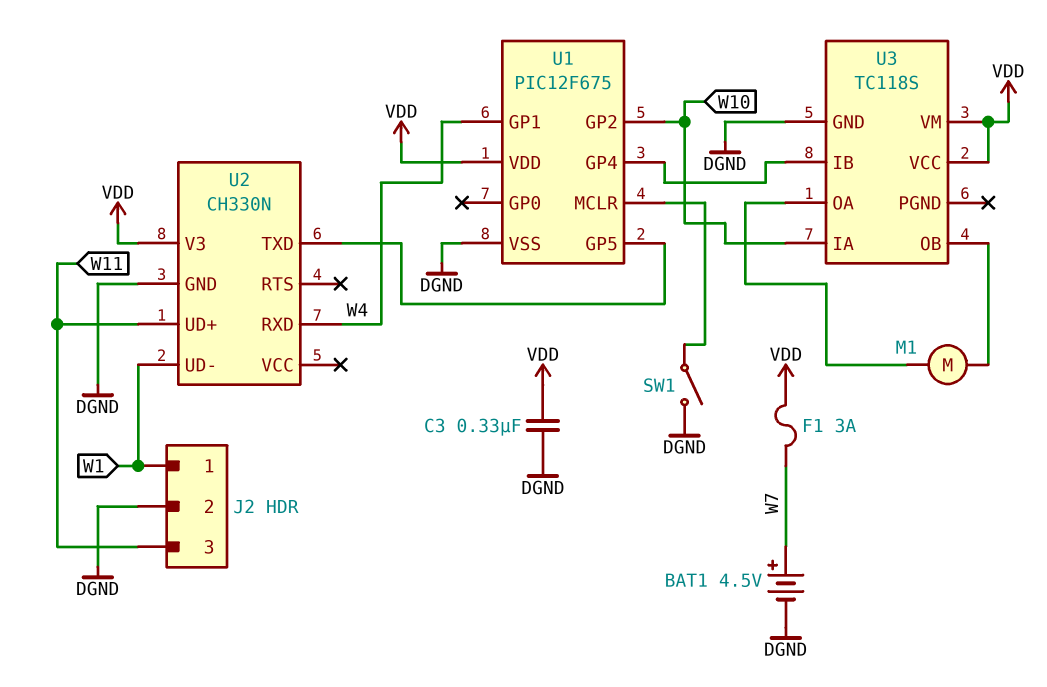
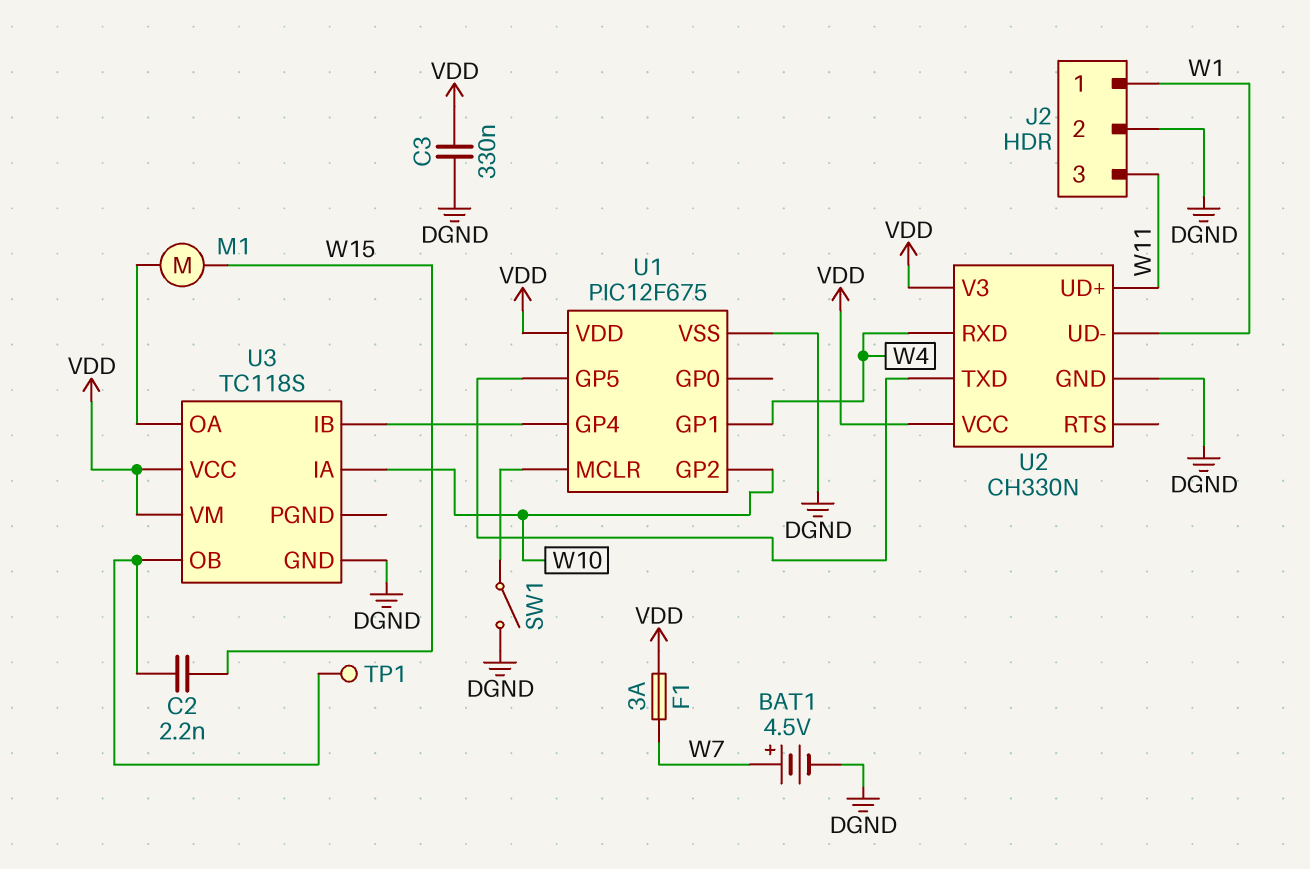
C2: none -> 2.2nF (U3/OB, W15)
M1: motor (U3/OA, U3/OB) -> motor (U3/OA, W15)
TP1: none -> test point (U3/OB)
U2 pin VCC: none -> VDD

